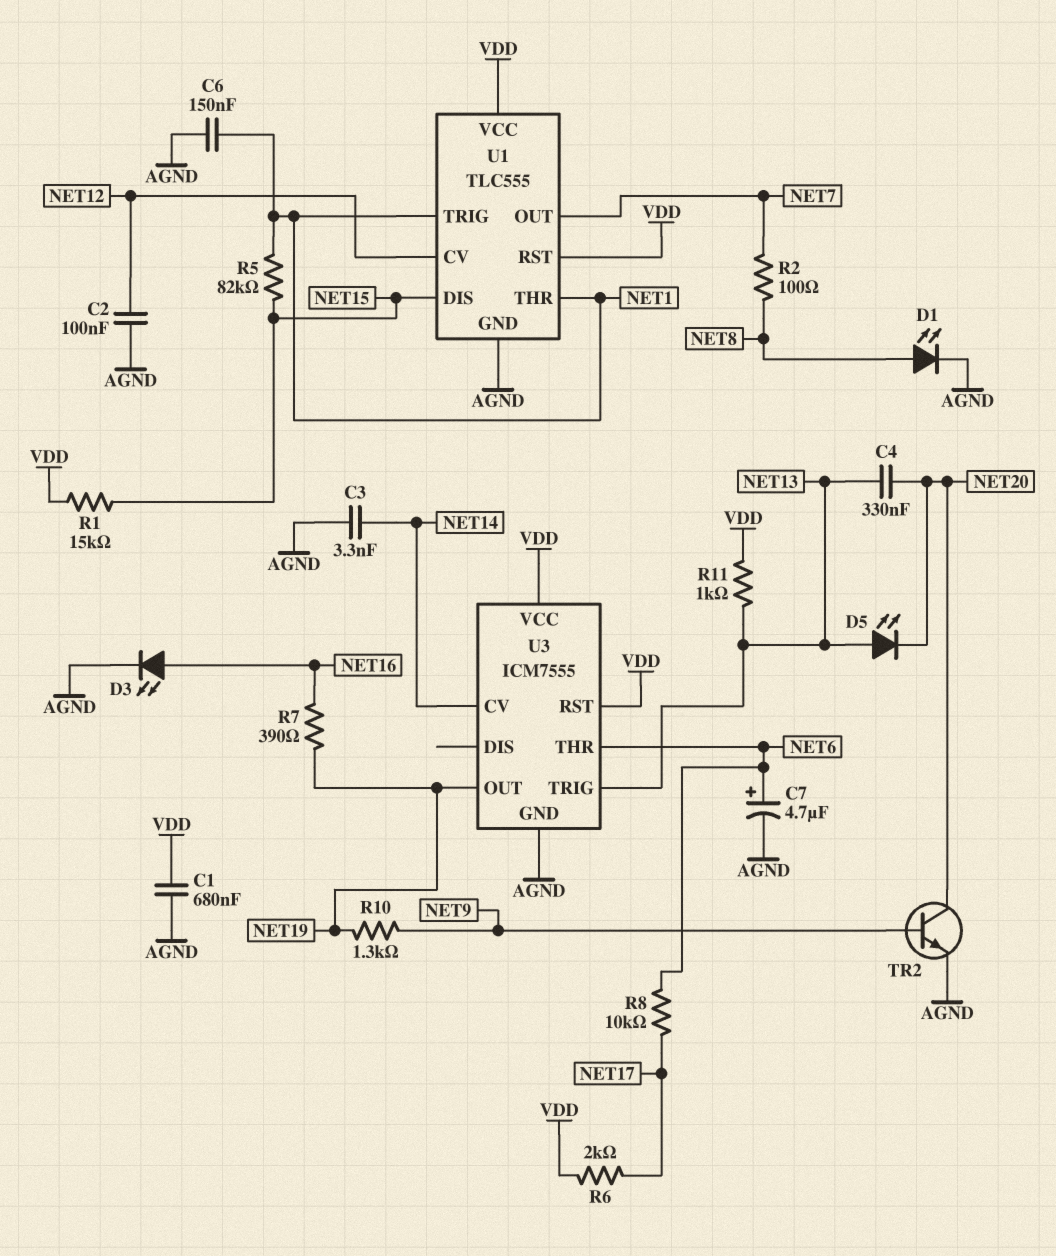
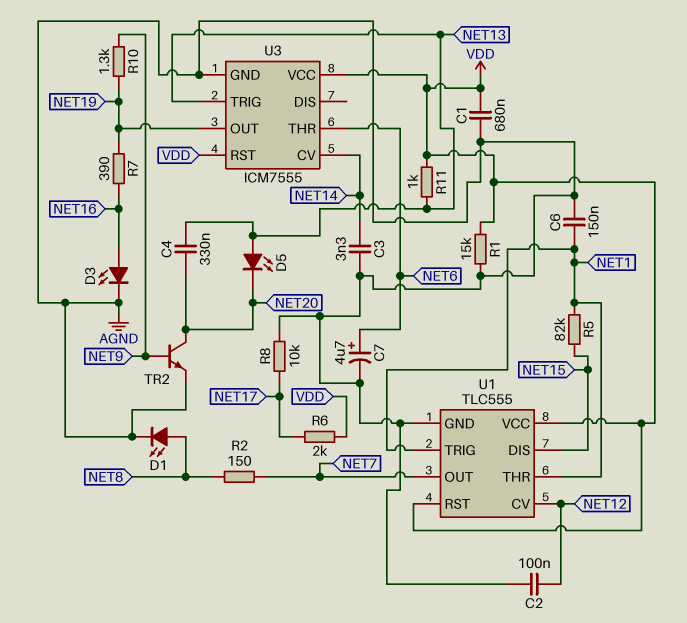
R1: 15k (NET15, VDD) -> 15k (AGND, VDD)
R2: 100 (NET7, NET8) -> 150 (NET7, NET8)
R8: 10k (NET6, NET17) -> 10k (AGND, NET17)

